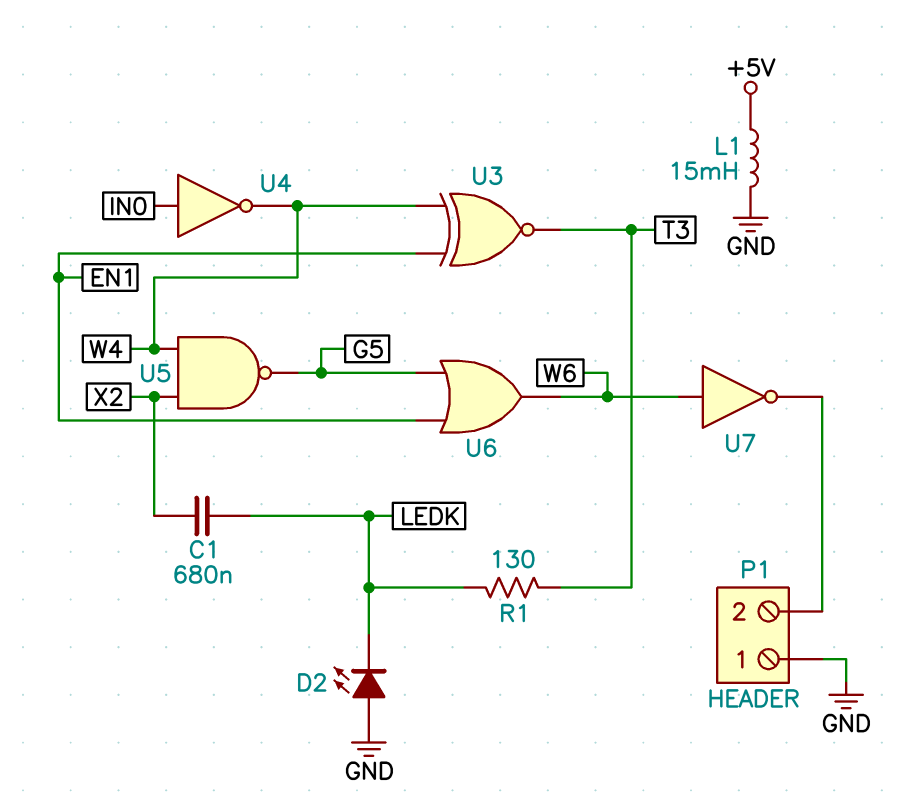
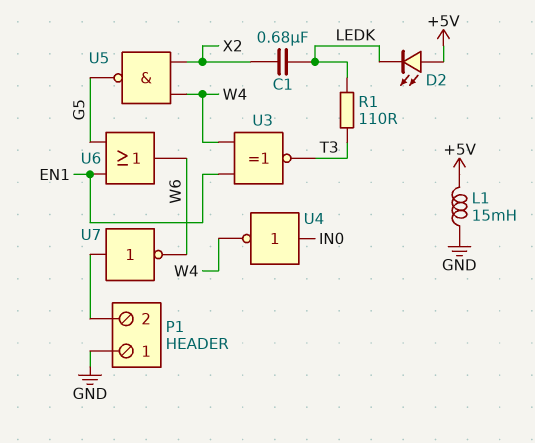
D2: LED (A GND, K LEDK) -> LED (A +5V, K LEDK)
R1: 130 (LEDK, T3) -> 110 (LEDK, T3)
U7: NOT (in W6, out P1/2) -> NOT (in P1/2, out W6)

